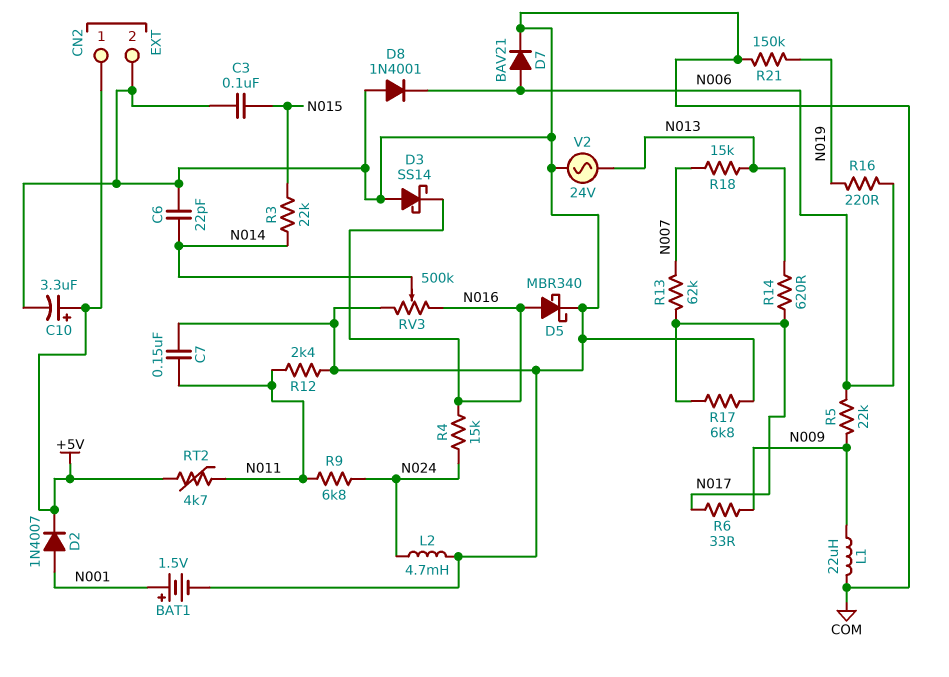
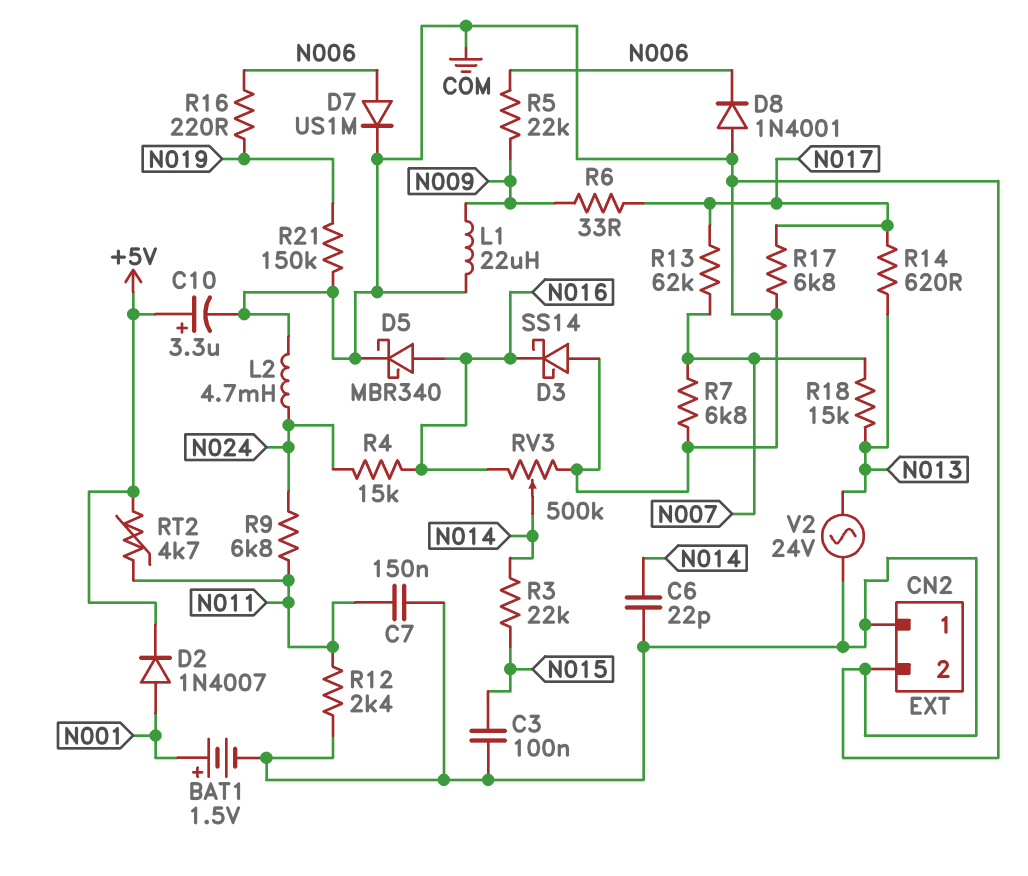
CN2 pin 1: +5V -> COM
D7: diode BAV21 (A N006, K COM) -> diode US1M (A N006, K COM)
R7: none -> 6.8k (COM, N007)

